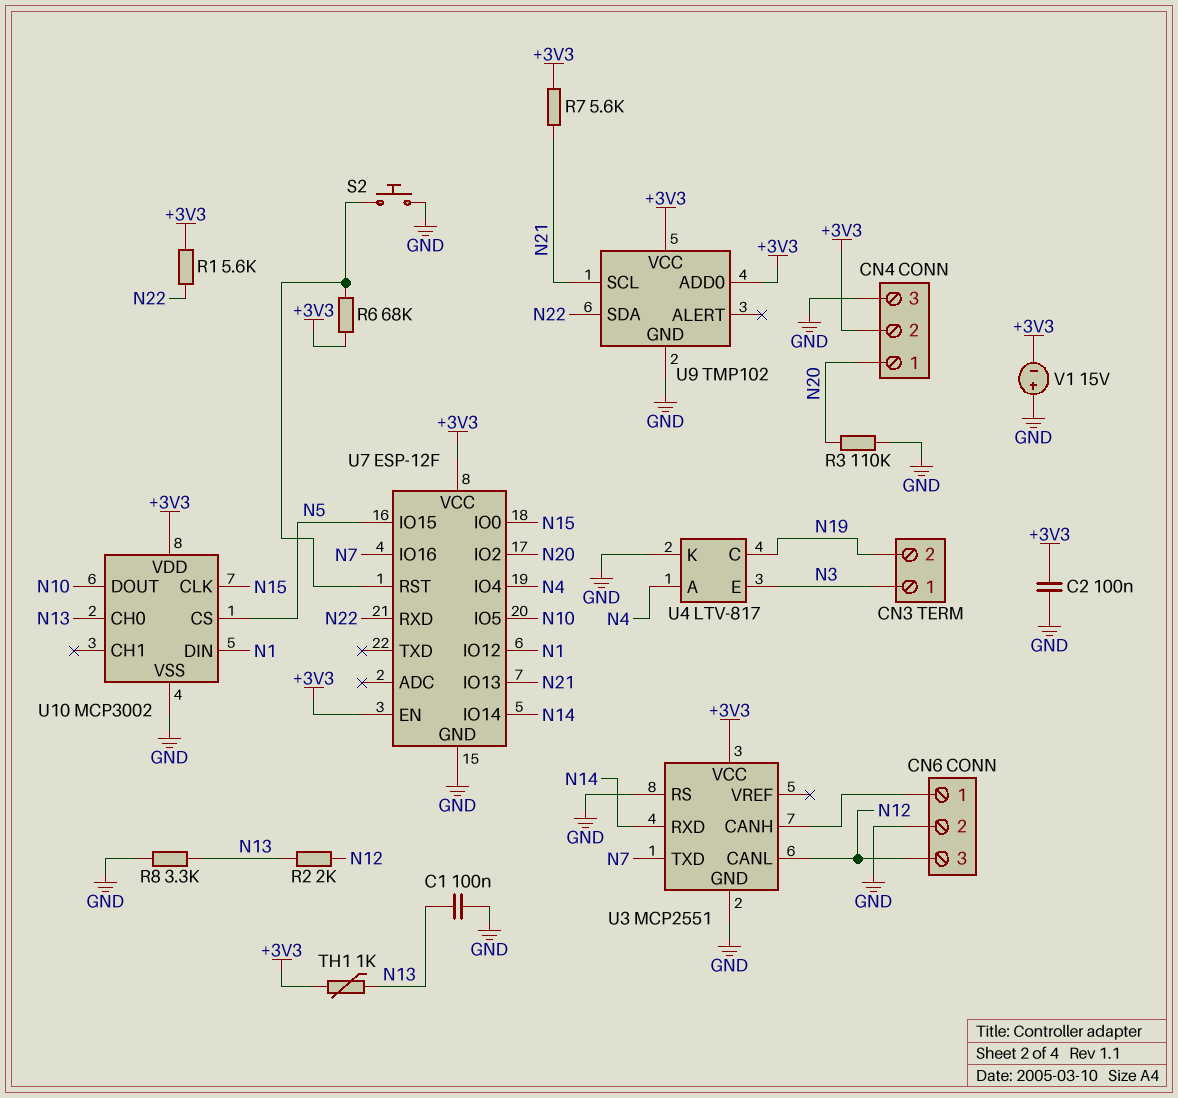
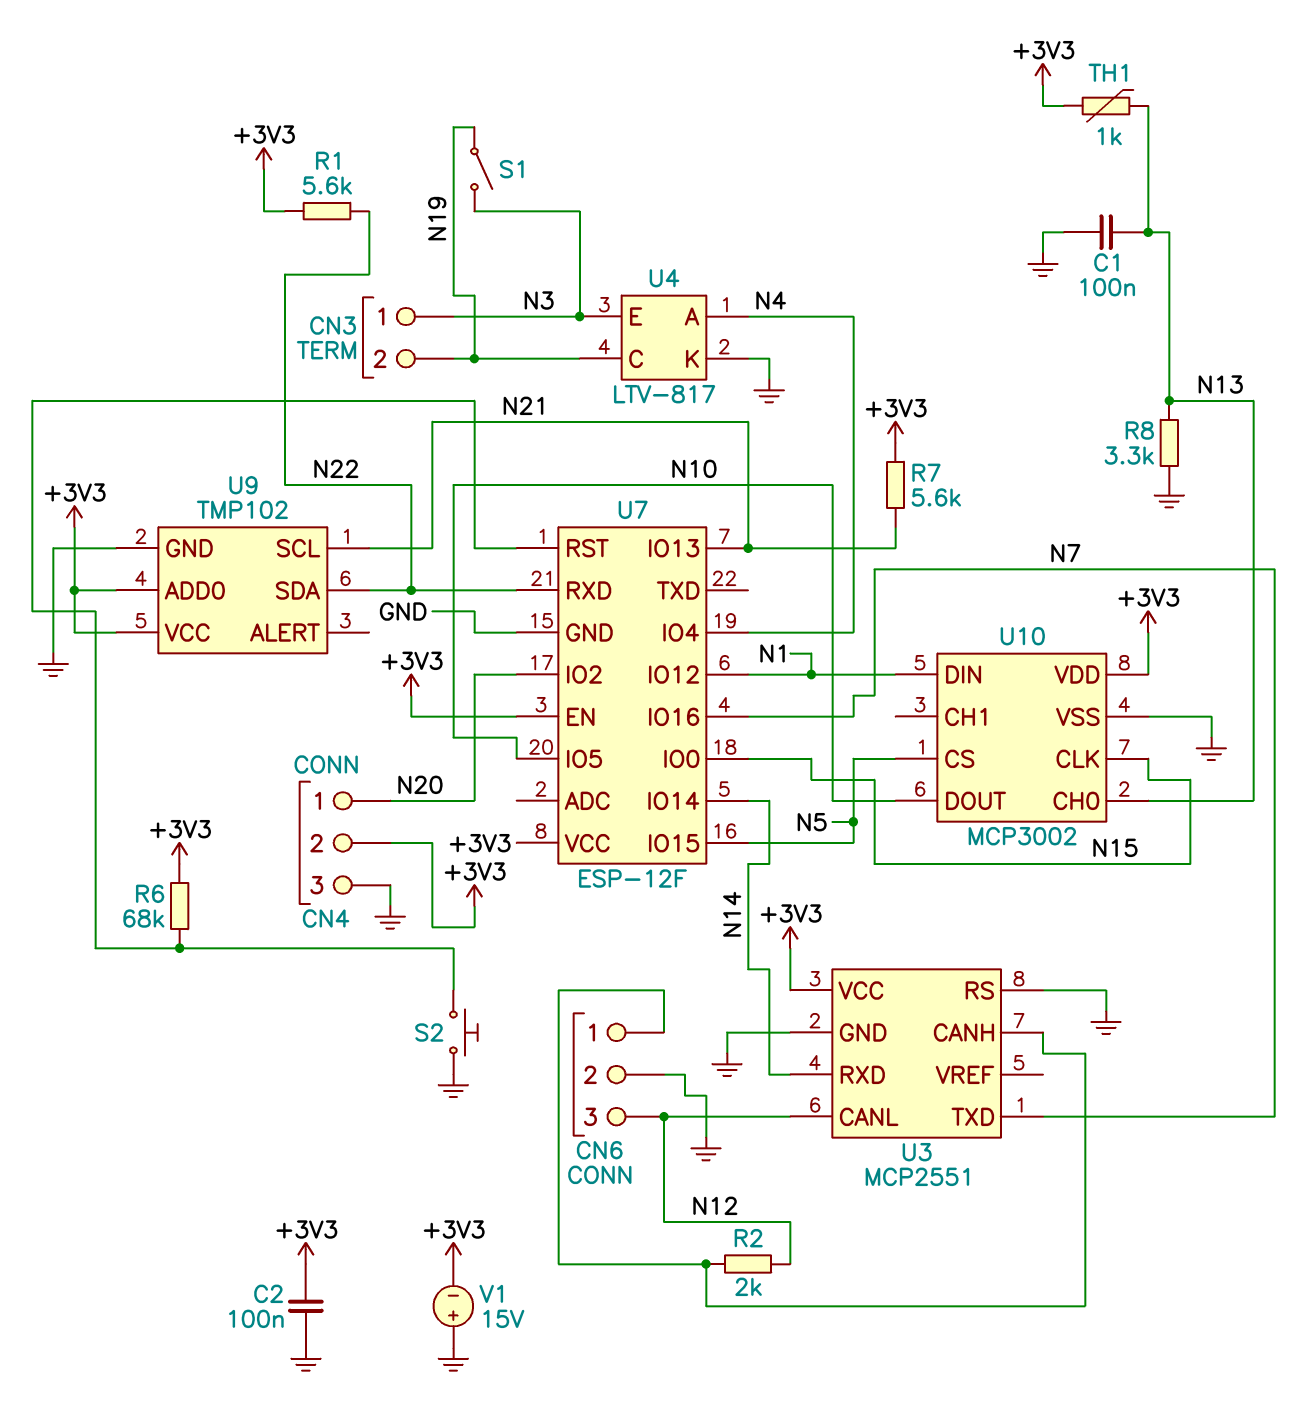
R2: 2k (N12, N13) -> 2k (CN6/1, N12)
R3: 110k (GND, N20) -> none
S1: none -> switch (N3, N19)

